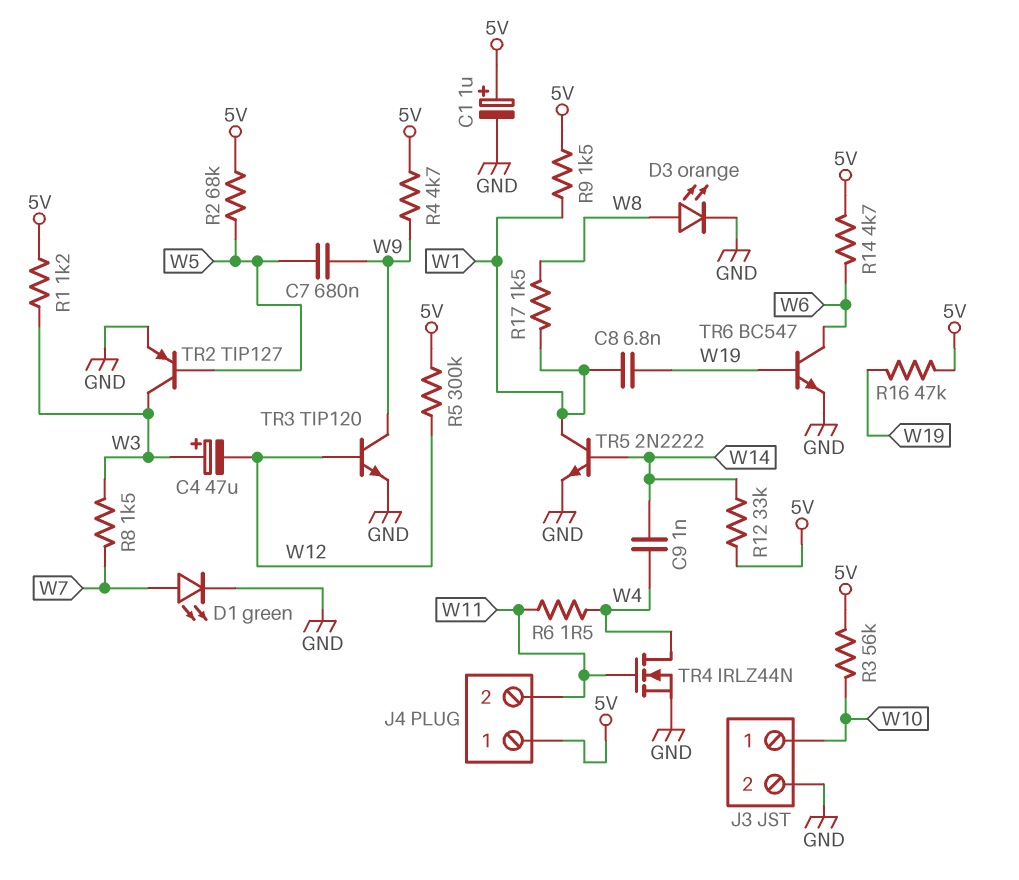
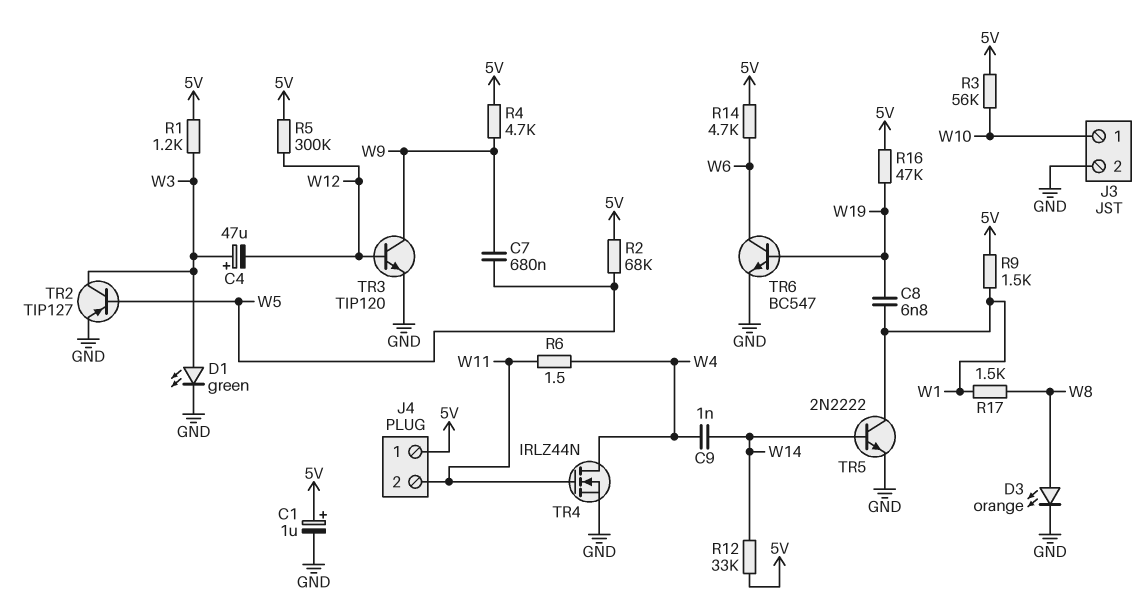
D1: LED green (A W7, K GND) -> LED green (A W3, K GND)
R8: 1.5k (W3, W7) -> none

